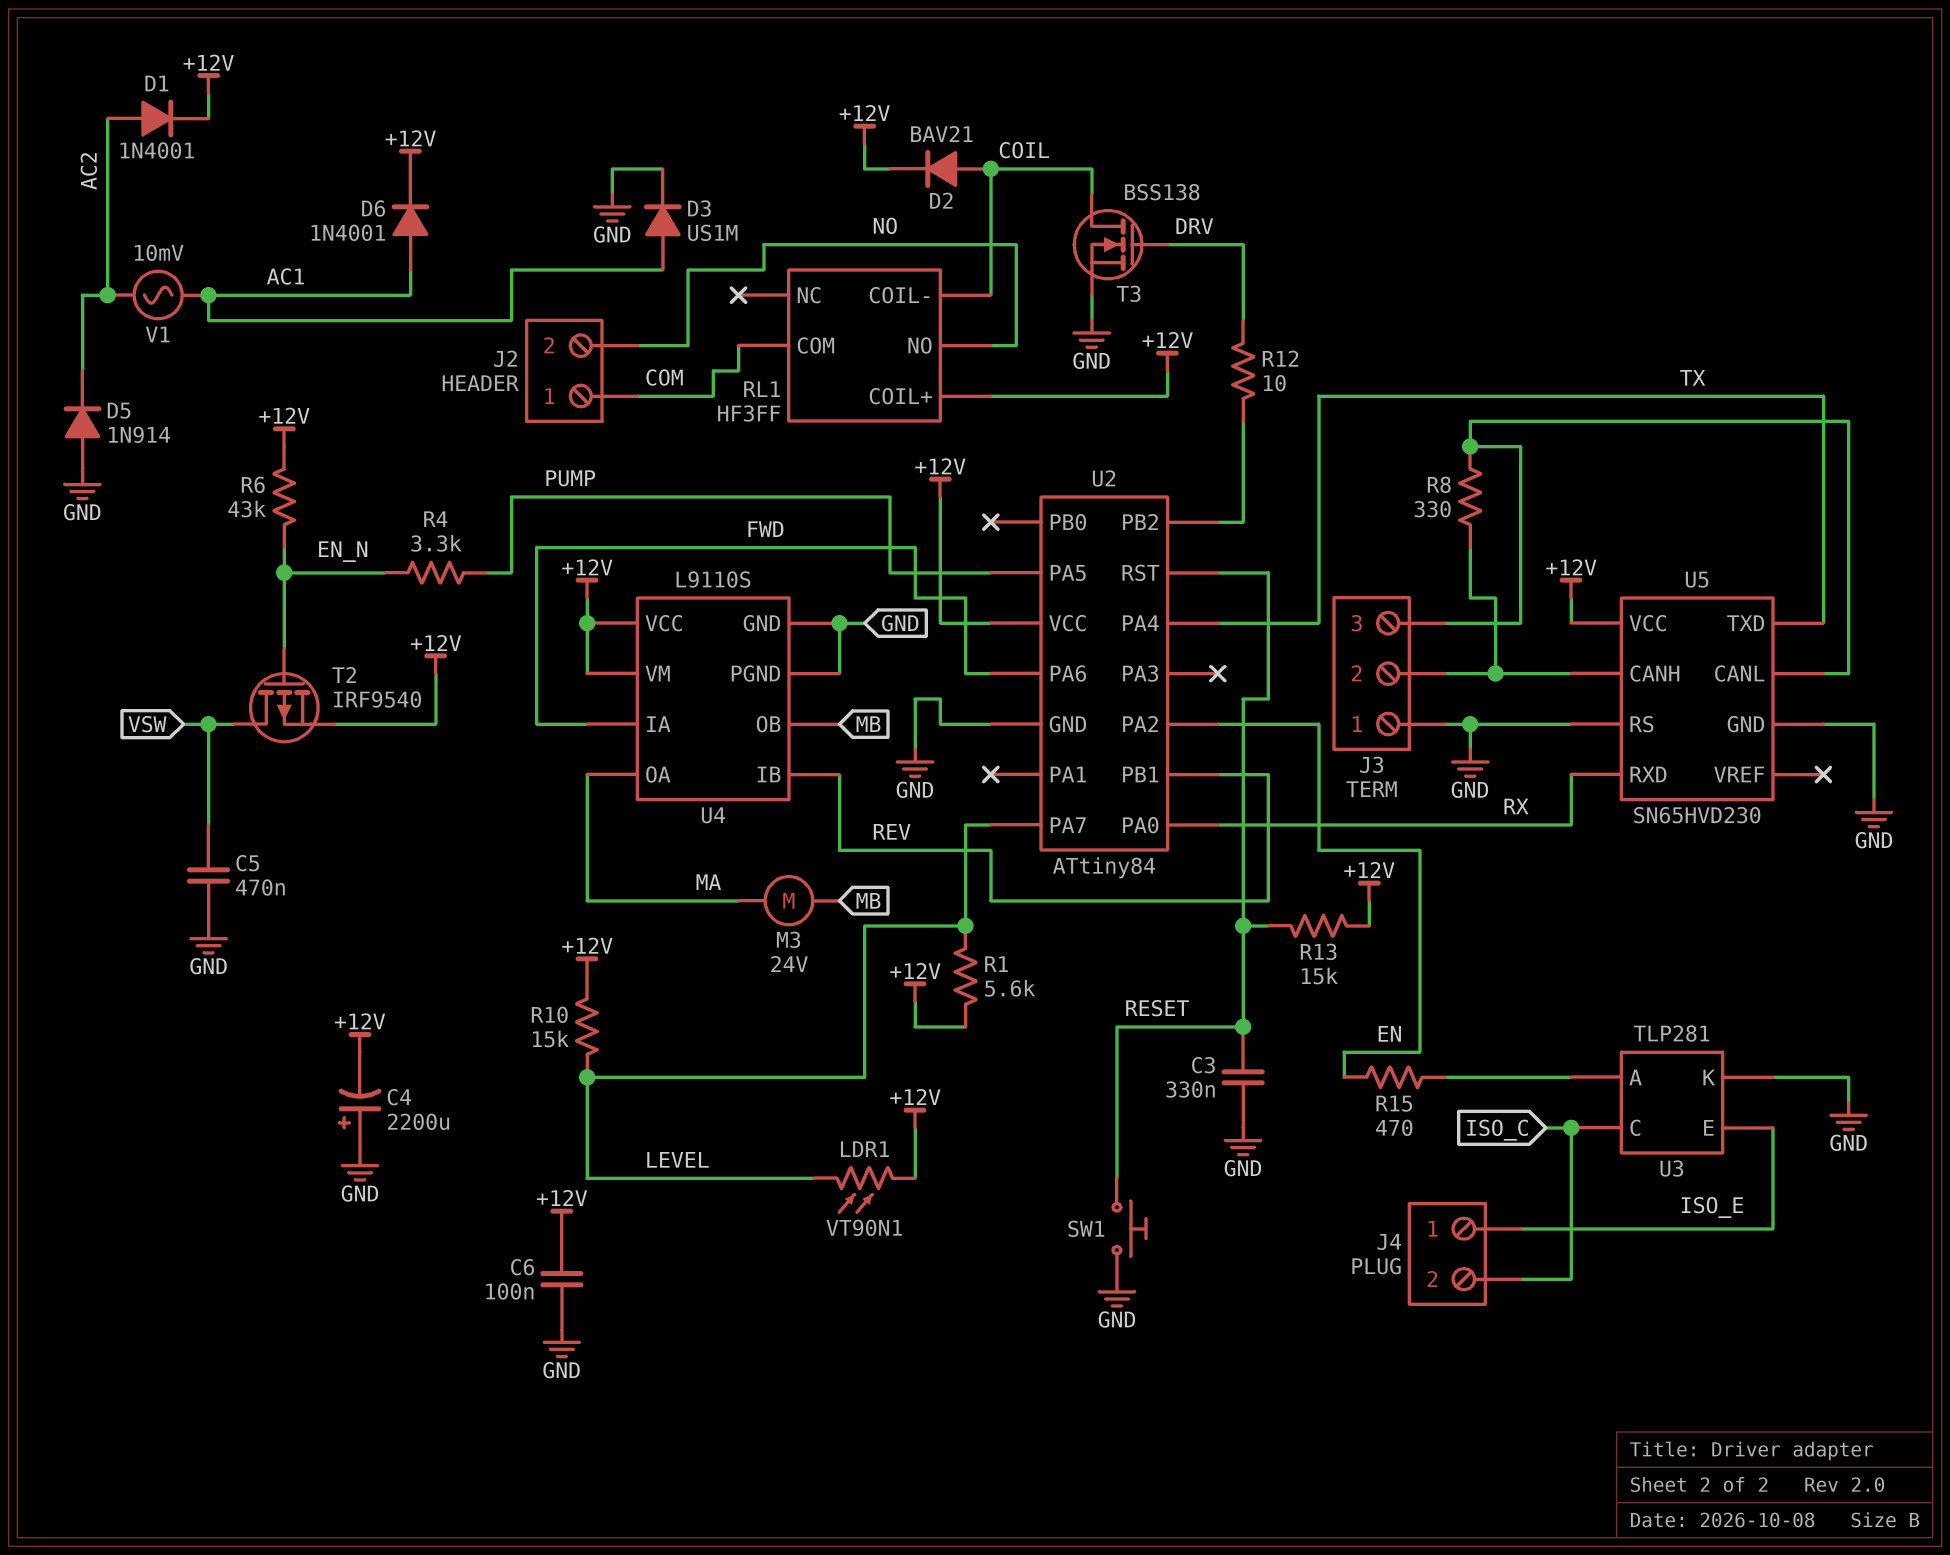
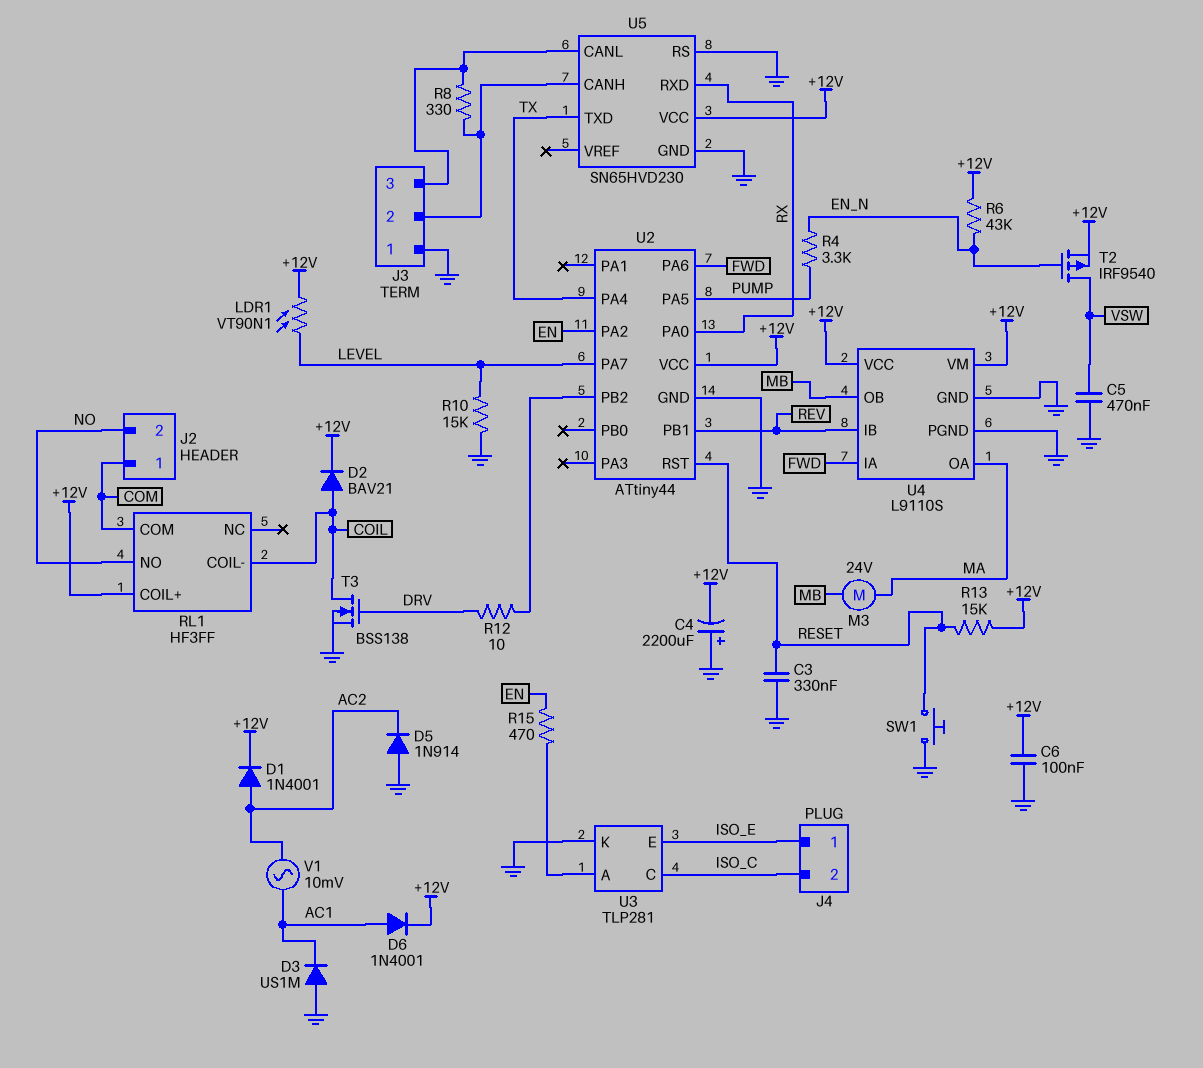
D3: diode US1M (A AC1, K GND) -> diode US1M (A GND, K AC1)
R1: 5.6k (+12V, LEVEL) -> none
R10: 15k (+12V, LEVEL) -> 15k (GND, LEVEL)
U2: ATtiny84 -> ATtiny44

